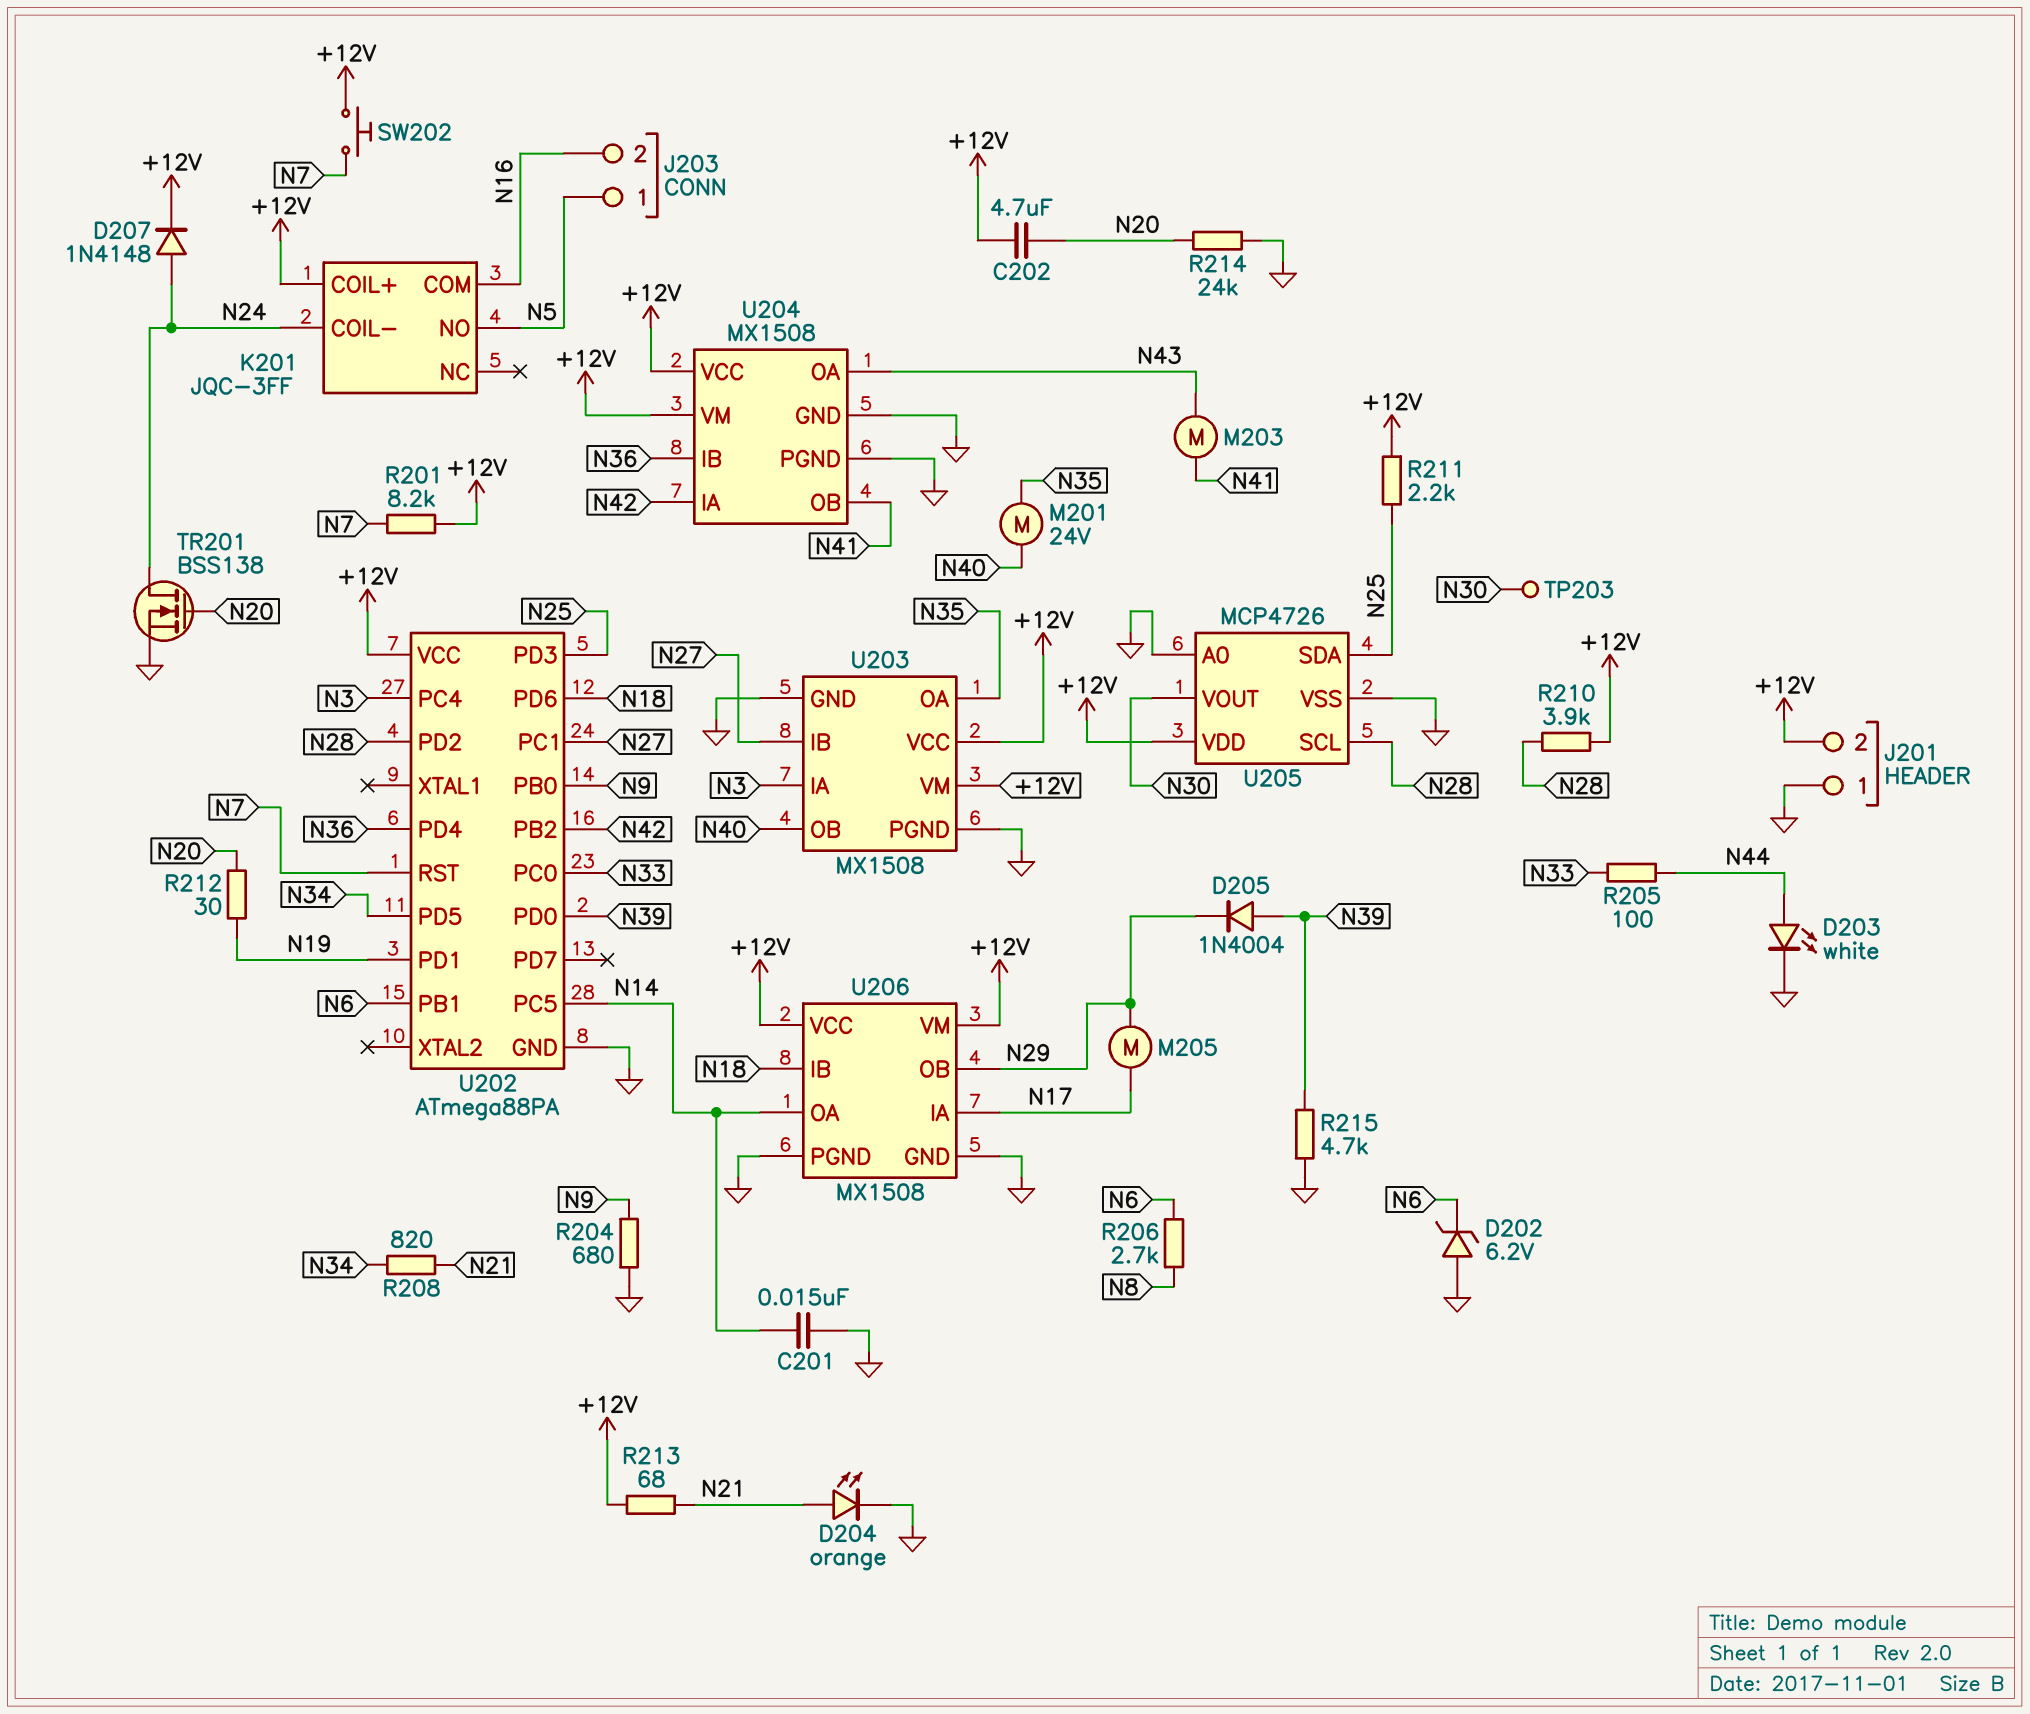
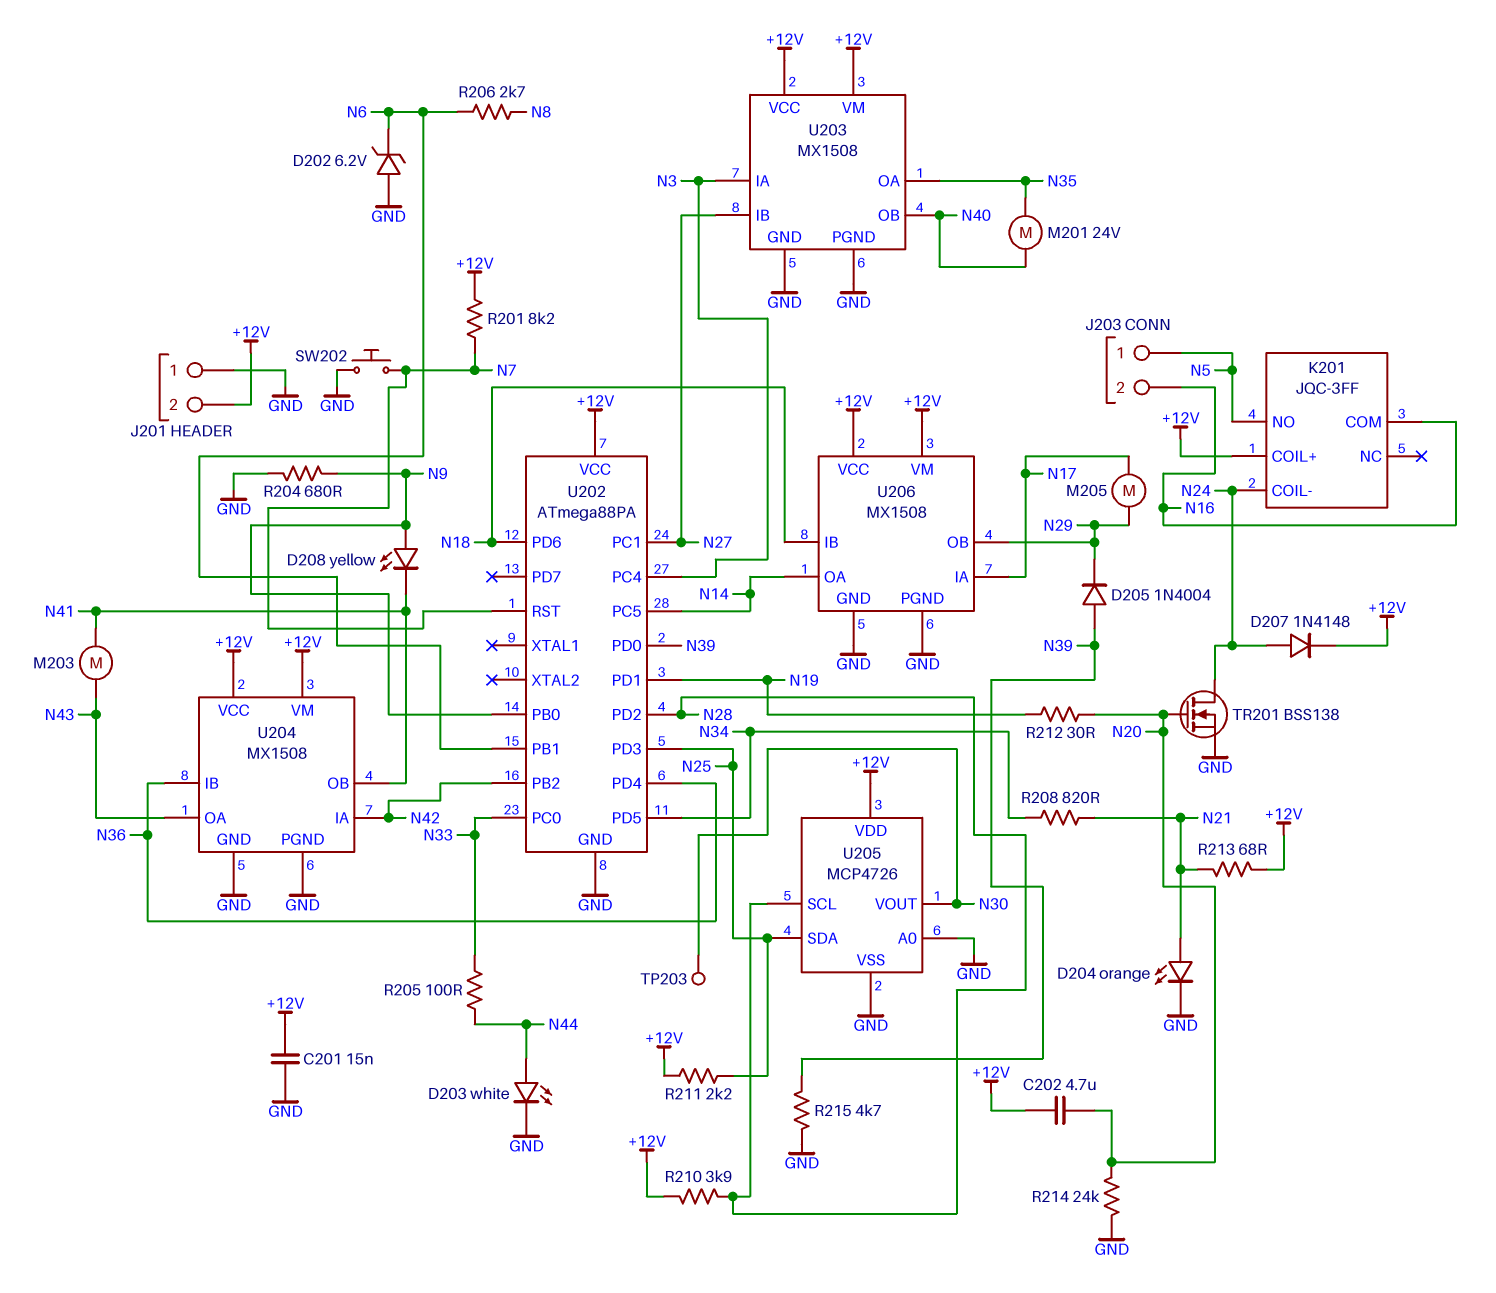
C201: 15nF (GND, N14) -> 15nF (+12V, GND)
D208: none -> LED yellow (A N9, K N41)
SW202: button (+12V, N7) -> button (GND, N7)

